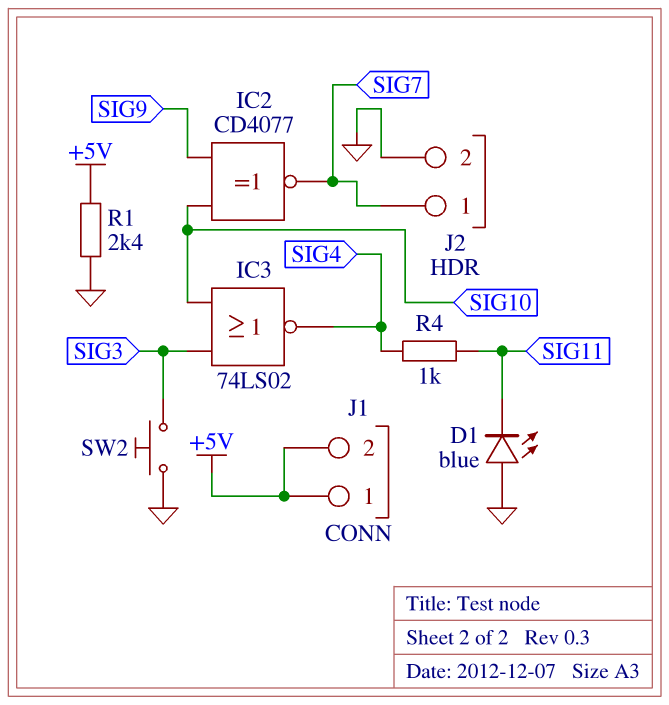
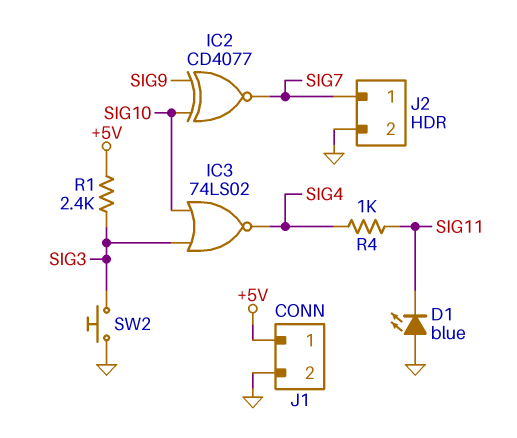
J1 pin 2: +5V -> GND
R1: 2.4k (+5V, GND) -> 2.4k (+5V, SIG3)

